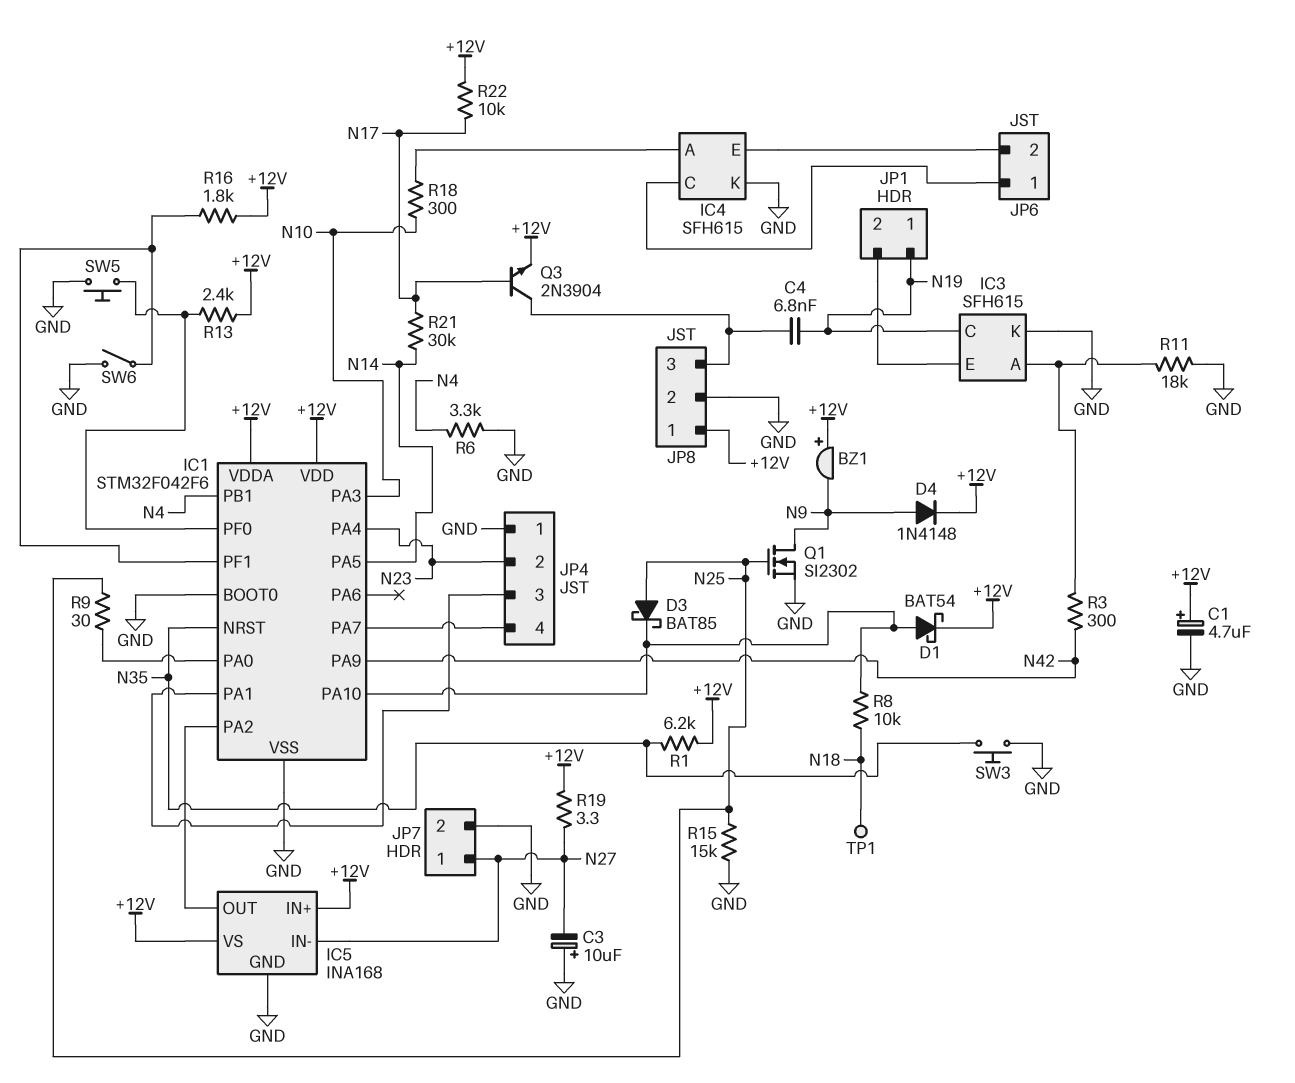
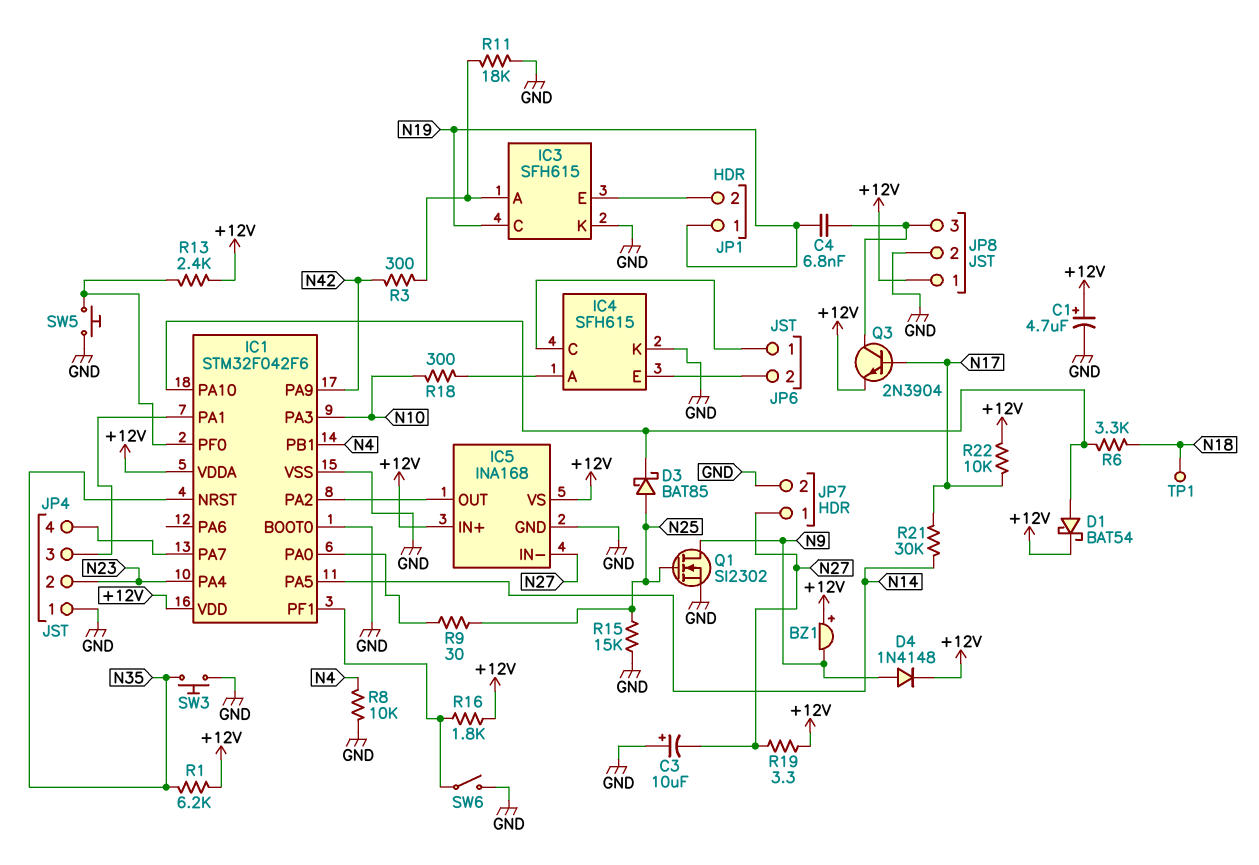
R6: 3.3k (GND, N4) -> 3.3k (IC1/PA10, N18)
R8: 10k (IC1/PA10, N18) -> 10k (GND, N4)

